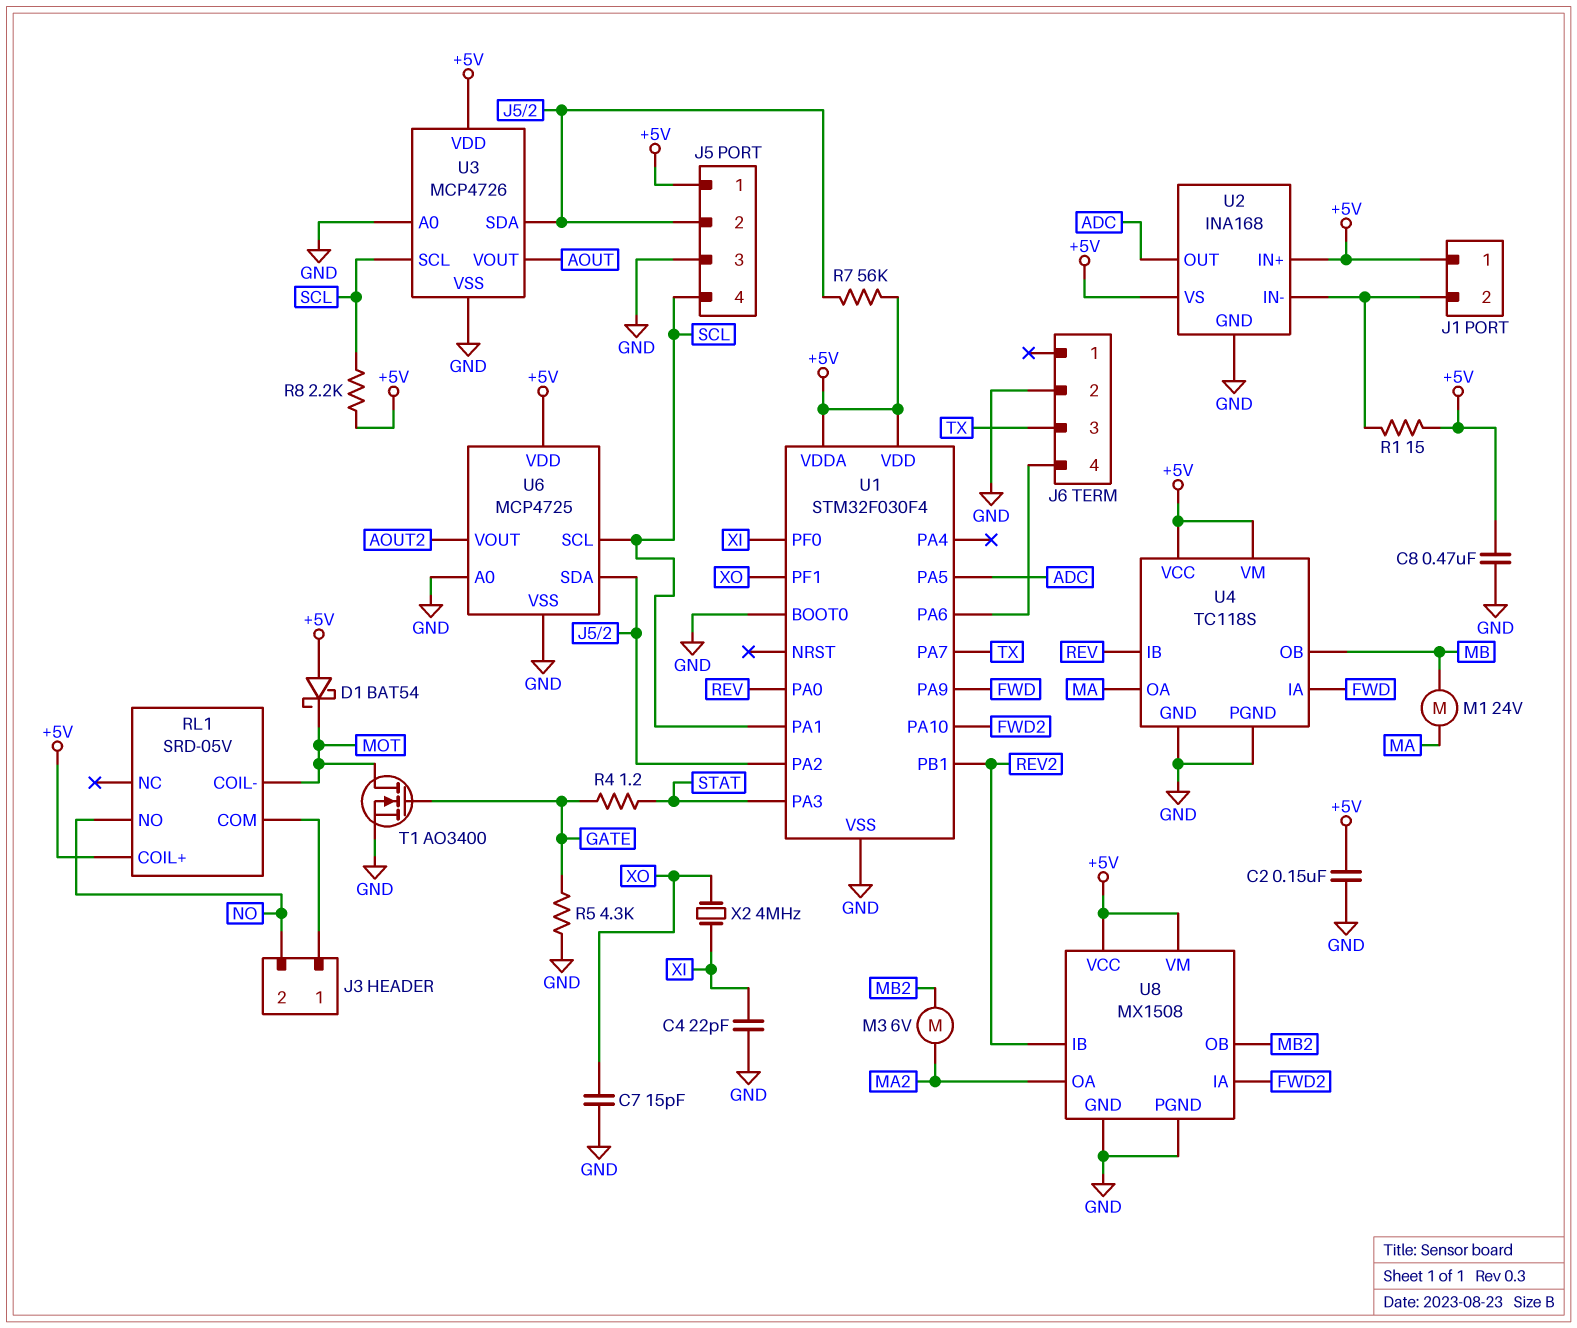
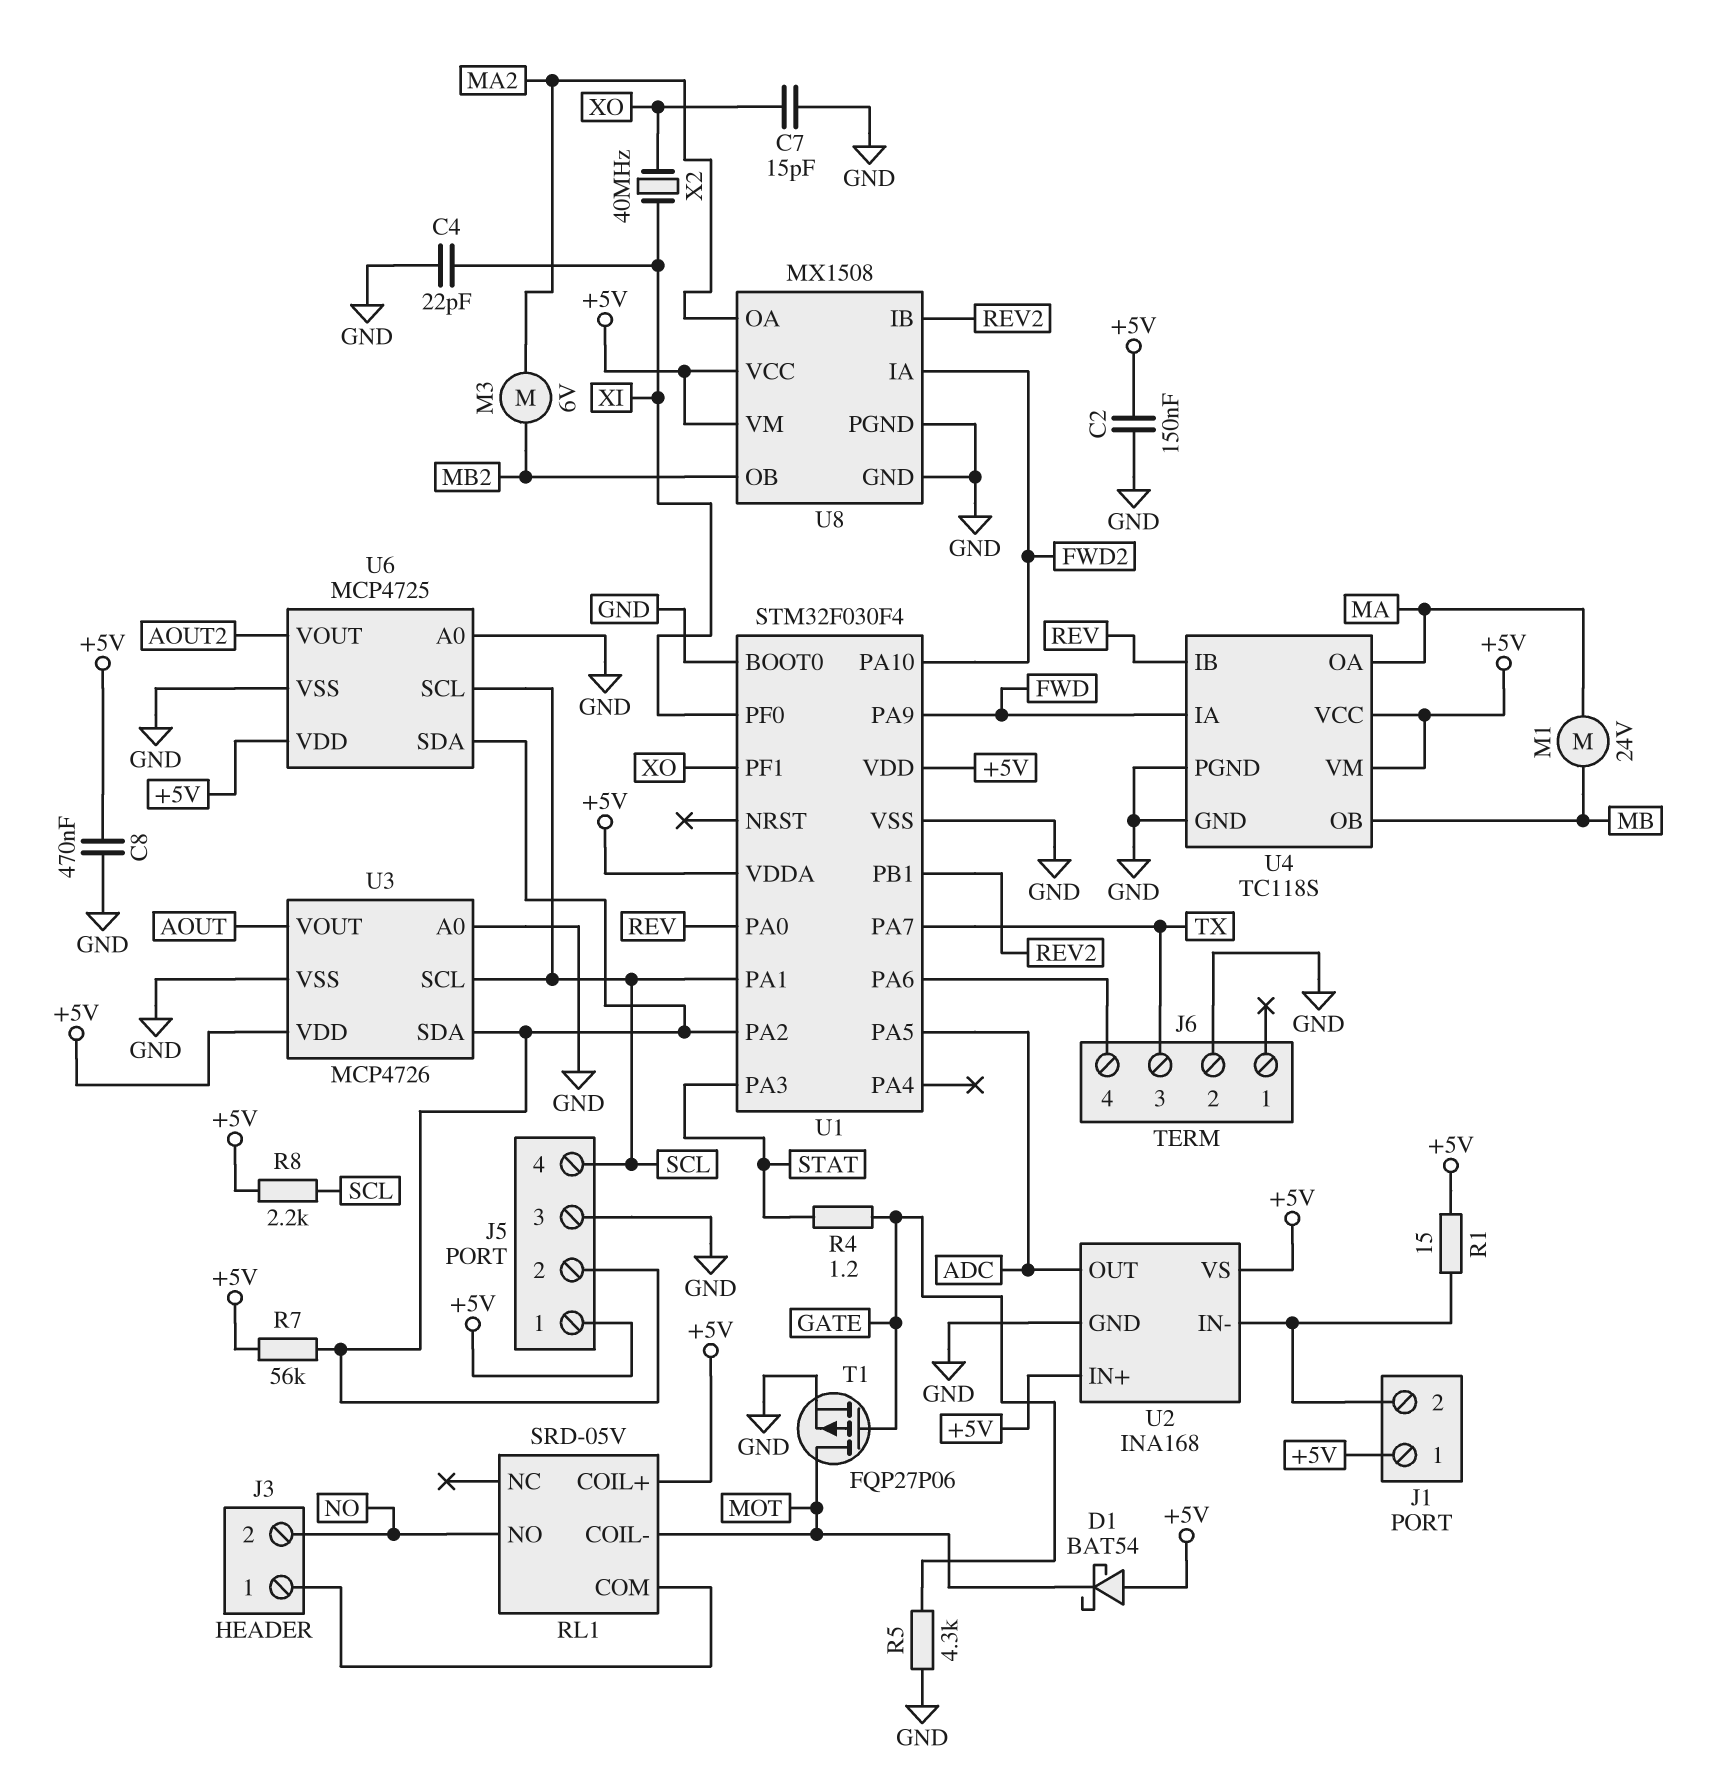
T1: NMOS AO3400 (G GATE, D MOT, S GND) -> PMOS FQP27P06 (G GATE, D MOT, S GND)
X2: 4MHz (XI, XO) -> 40MHz (XI, XO)

